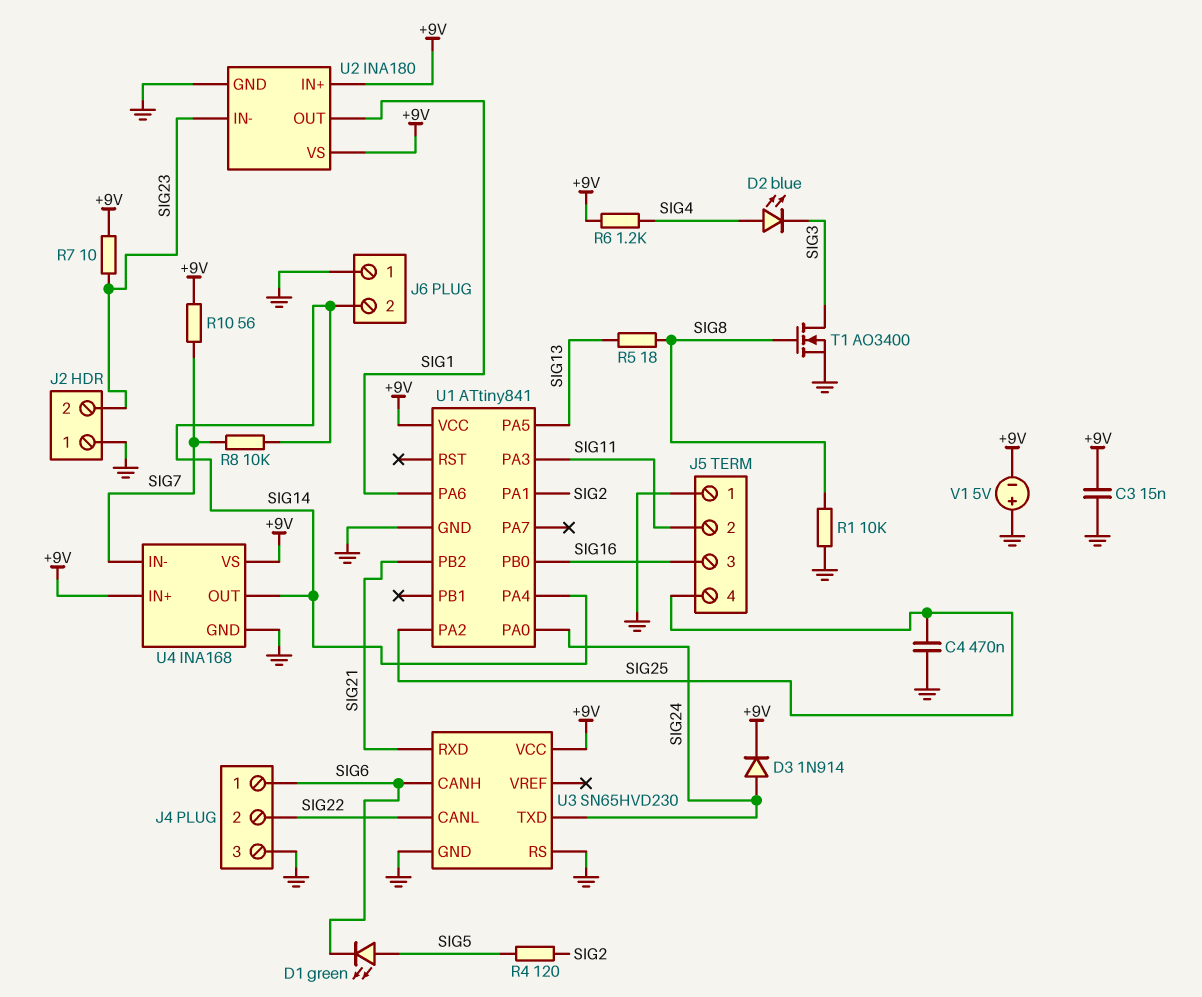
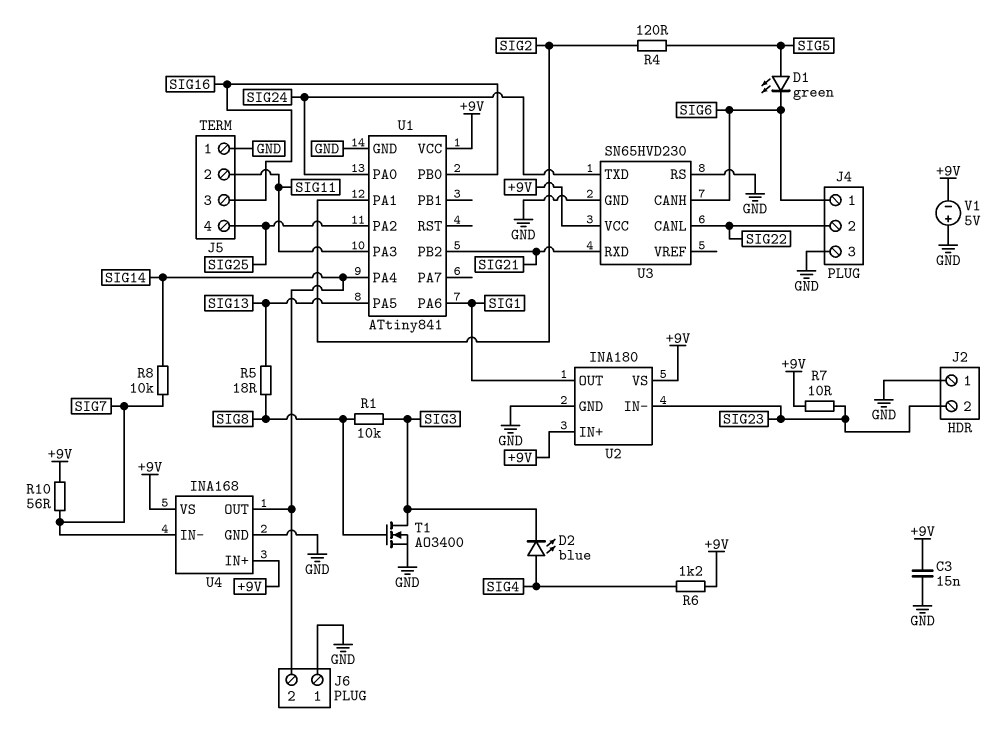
C4: 470nF (GND, SIG25) -> none
D3: diode 1N914 (A SIG24, K +9V) -> none
R1: 10k (GND, SIG8) -> 10k (SIG3, SIG8)

